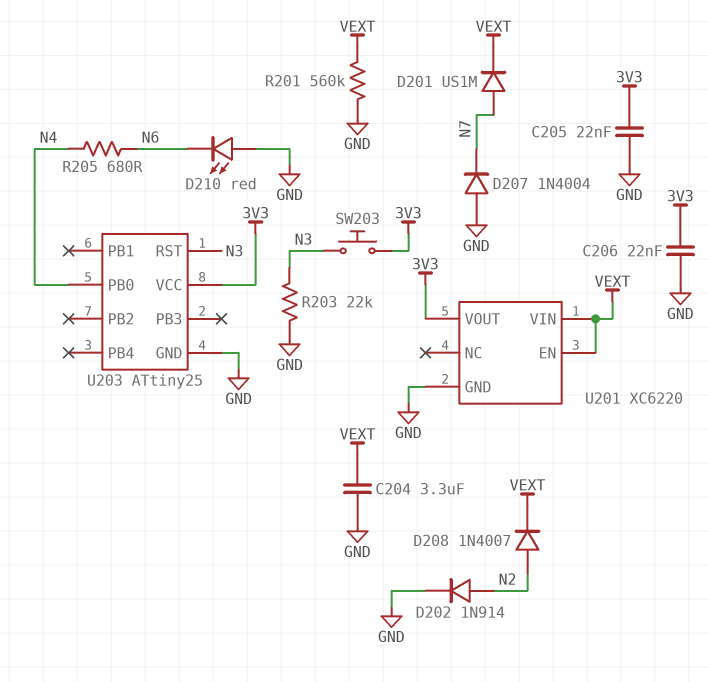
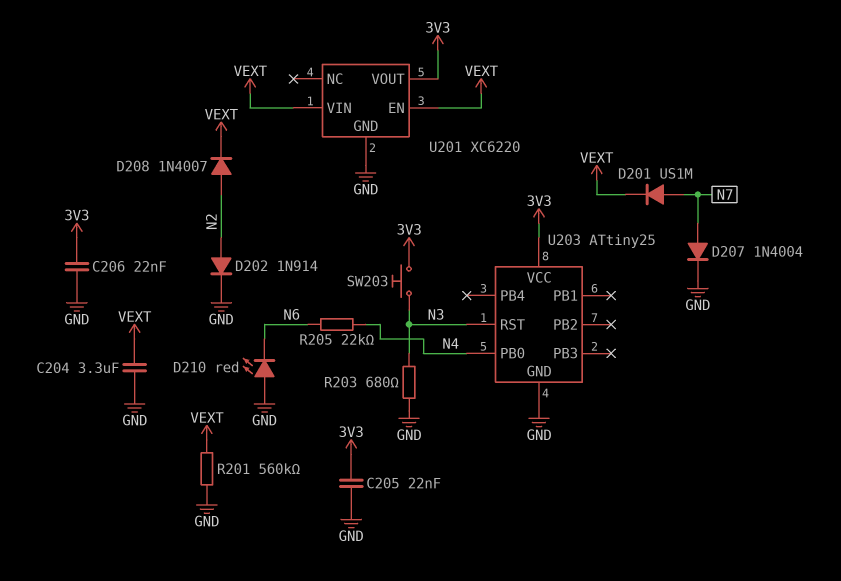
D207: diode 1N4004 (A GND, K N7) -> diode 1N4004 (A N7, K GND)
R203: 22k (GND, N3) -> 680 (GND, N3)
R205: 680 (N4, N6) -> 22k (N4, N6)

